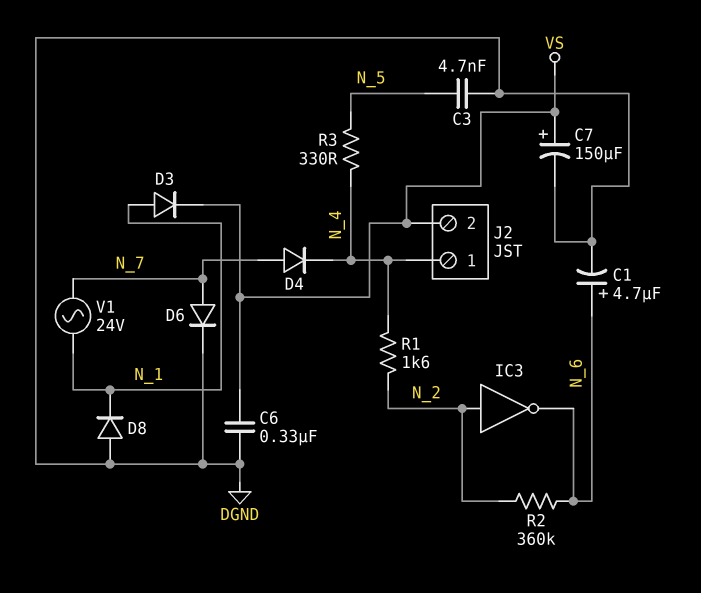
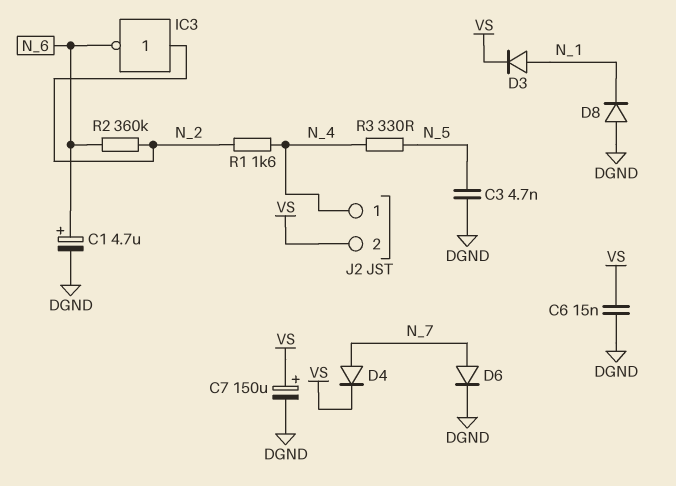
C6: 330nF (DGND, VS) -> 15nF (DGND, VS)
D4: diode (A N_7, K N_4) -> diode (A N_7, K VS)
V1: AC 24V (N_1, N_7) -> none

